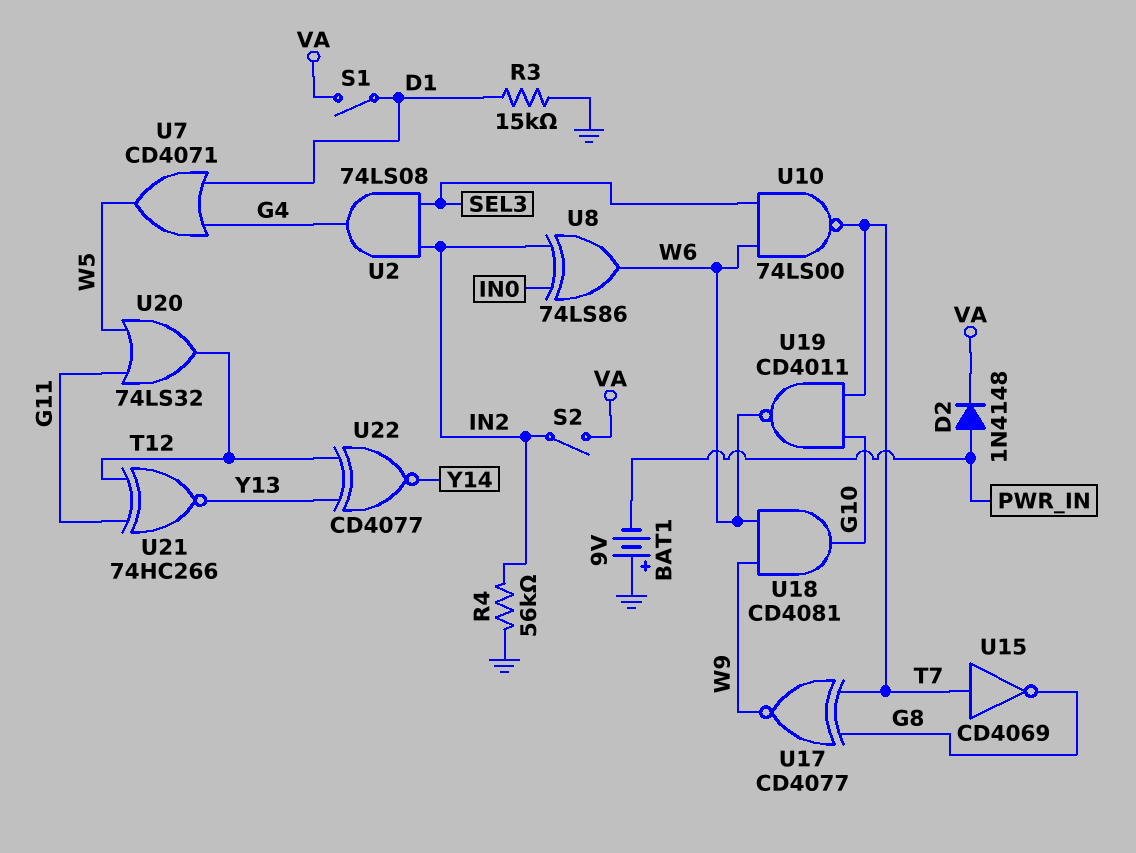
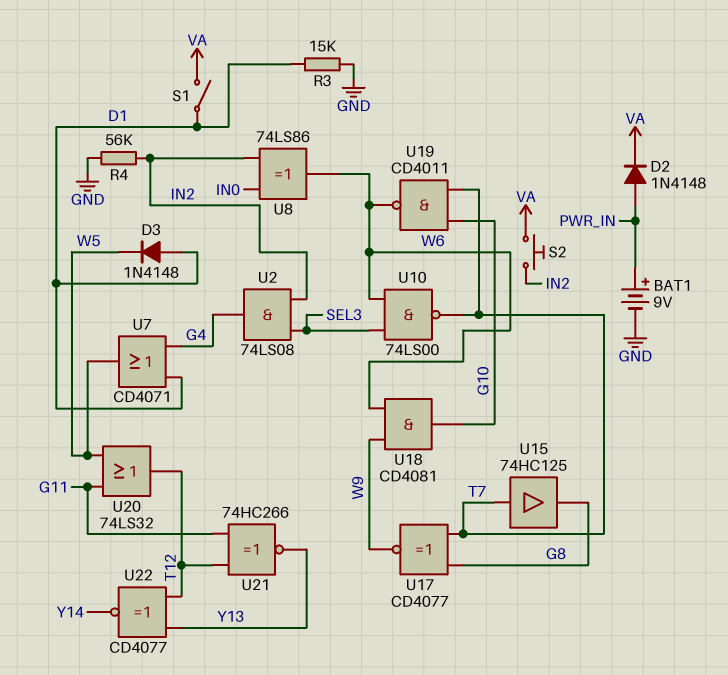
BAT1: 9V (plus GND, minus PWR_IN) -> 9V (plus PWR_IN, minus GND)
D3: none -> diode 1N4148 (A D1, K W5)
S2: switch (IN2, VA) -> button (IN2, VA)
U15: NOT CD4069 (in T7, out G8) -> buffer 74HC125 (in T7, out G8)

